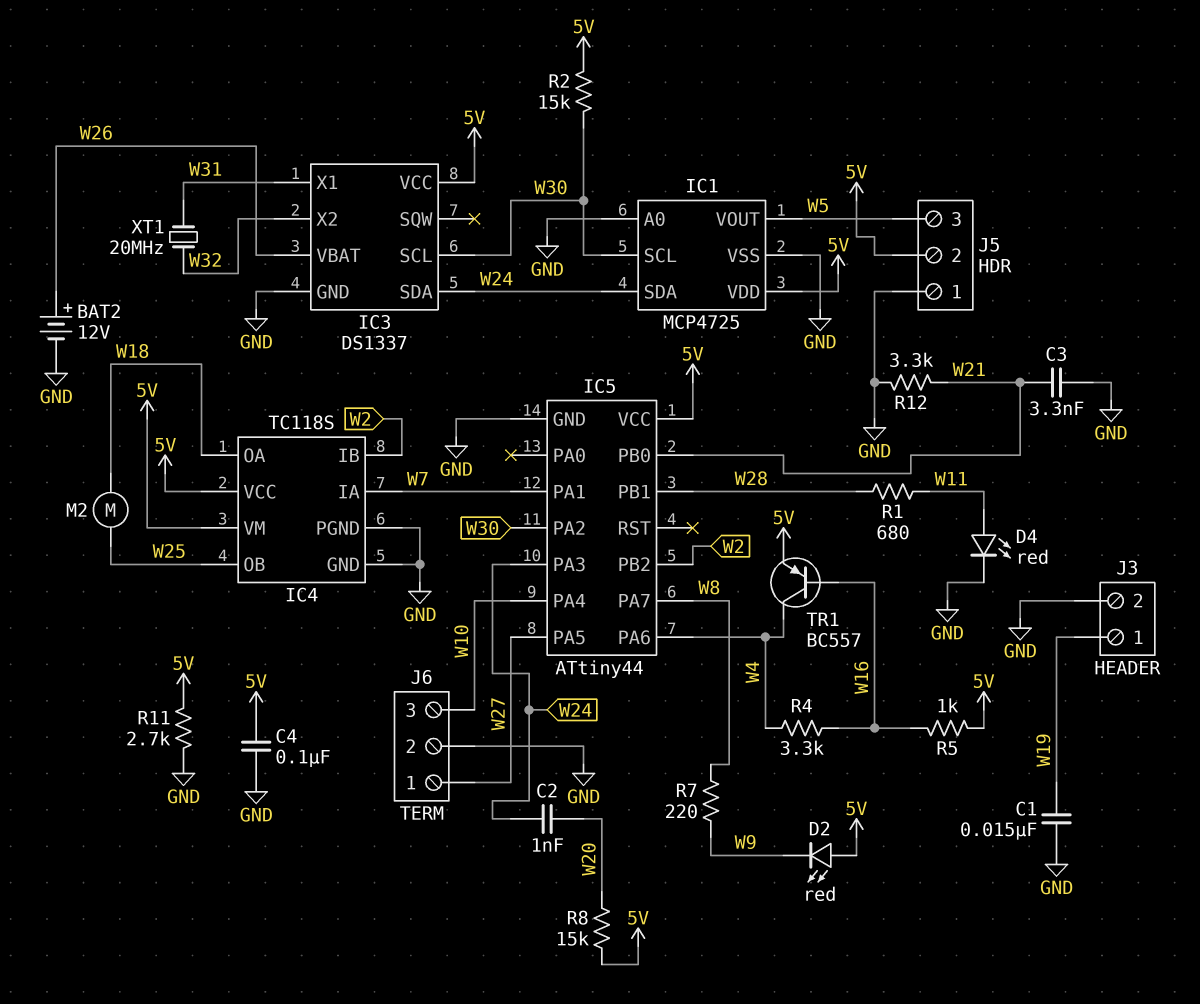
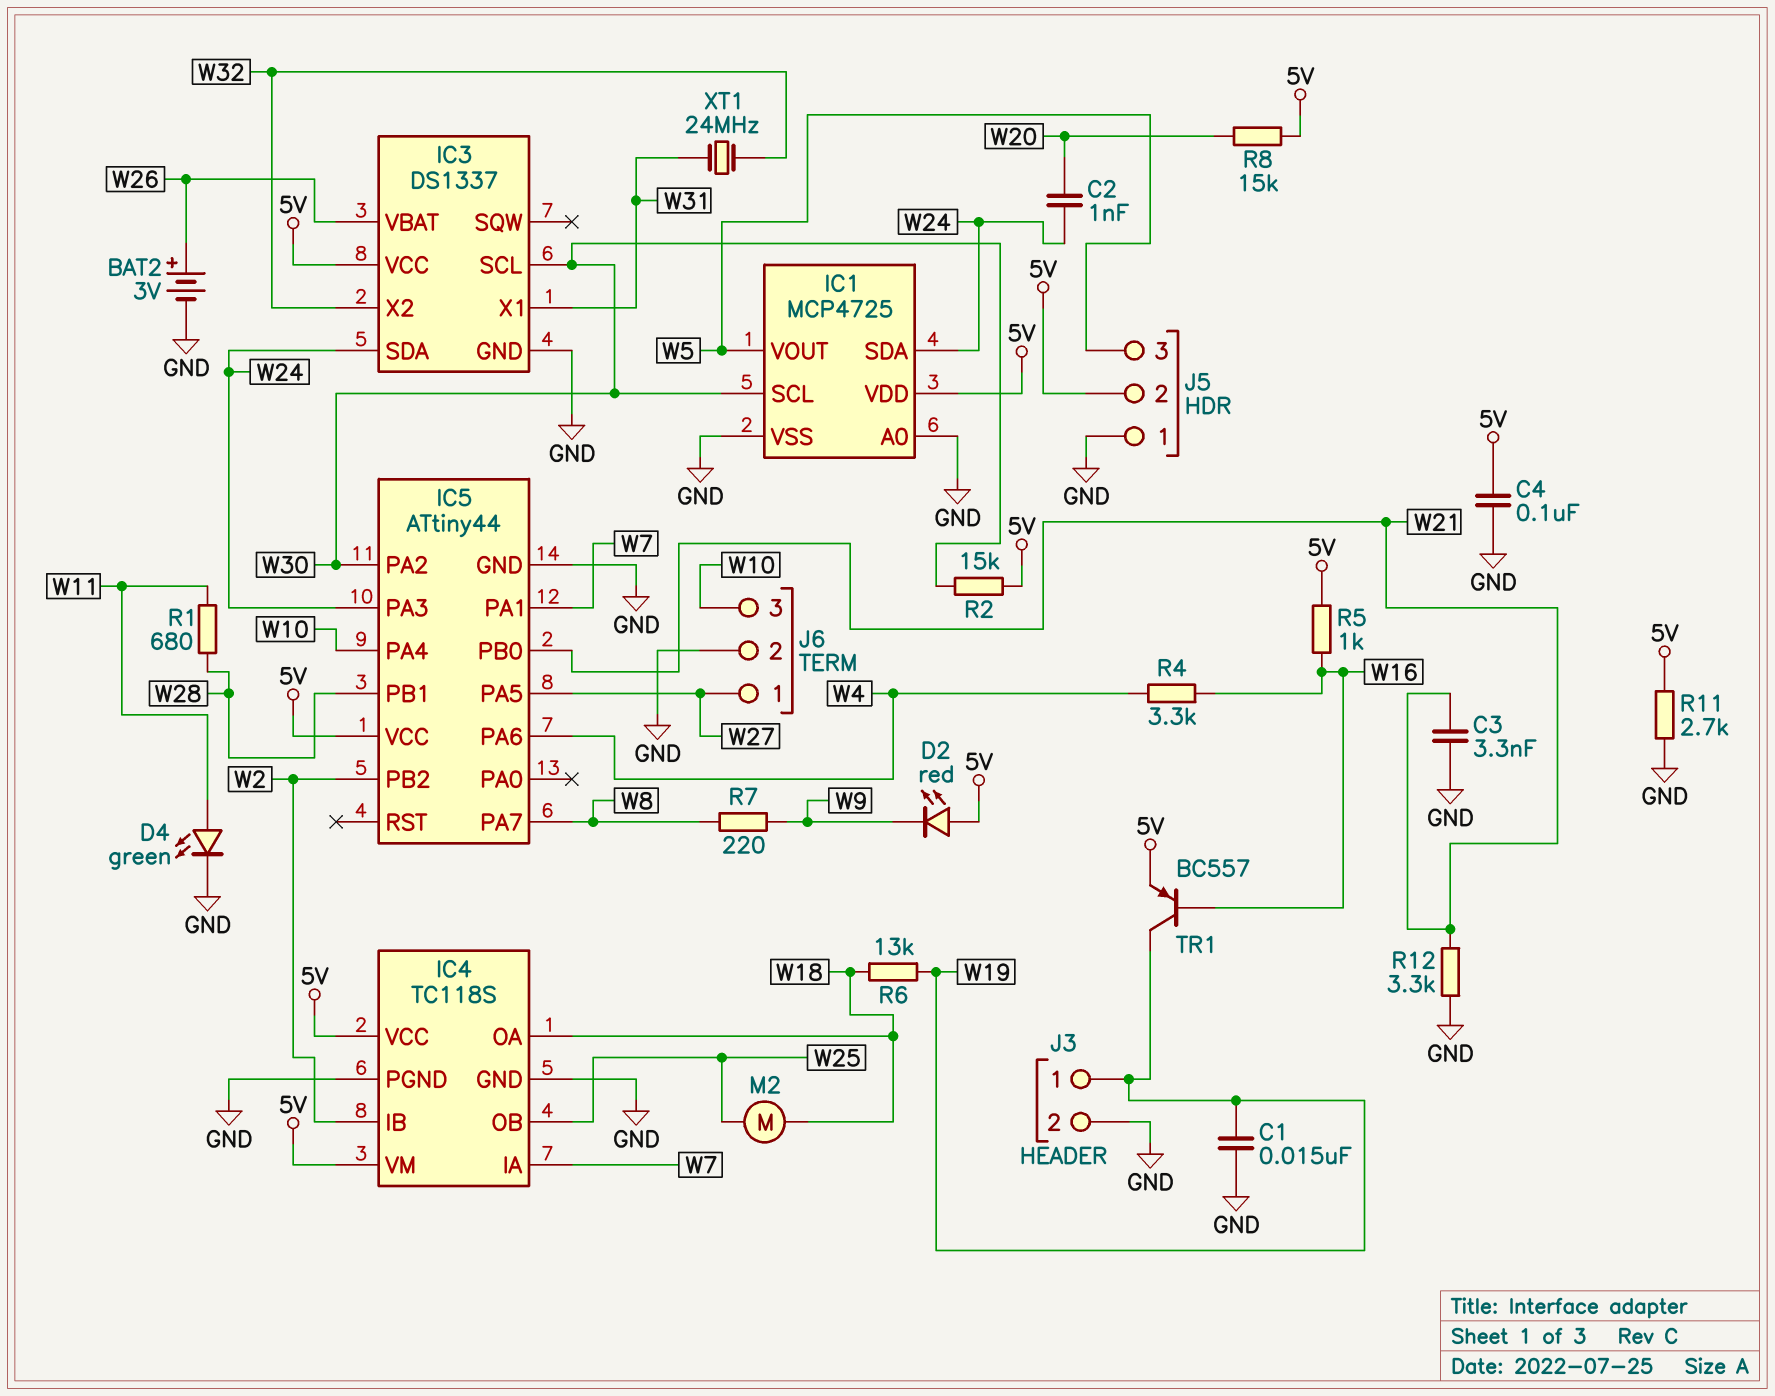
BAT2: 12V (plus W26, minus GND) -> 3V (plus W26, minus GND)
D4: LED red (A W11, K GND) -> LED green (A W11, K GND)
R6: none -> 13k (W18, W19)
TR1: PNP BC557 (B W16, C W4, E 5V) -> PNP BC557 (B W16, C W19, E 5V)
XT1: 20MHz (W31, W32) -> 24MHz (W31, W32)

